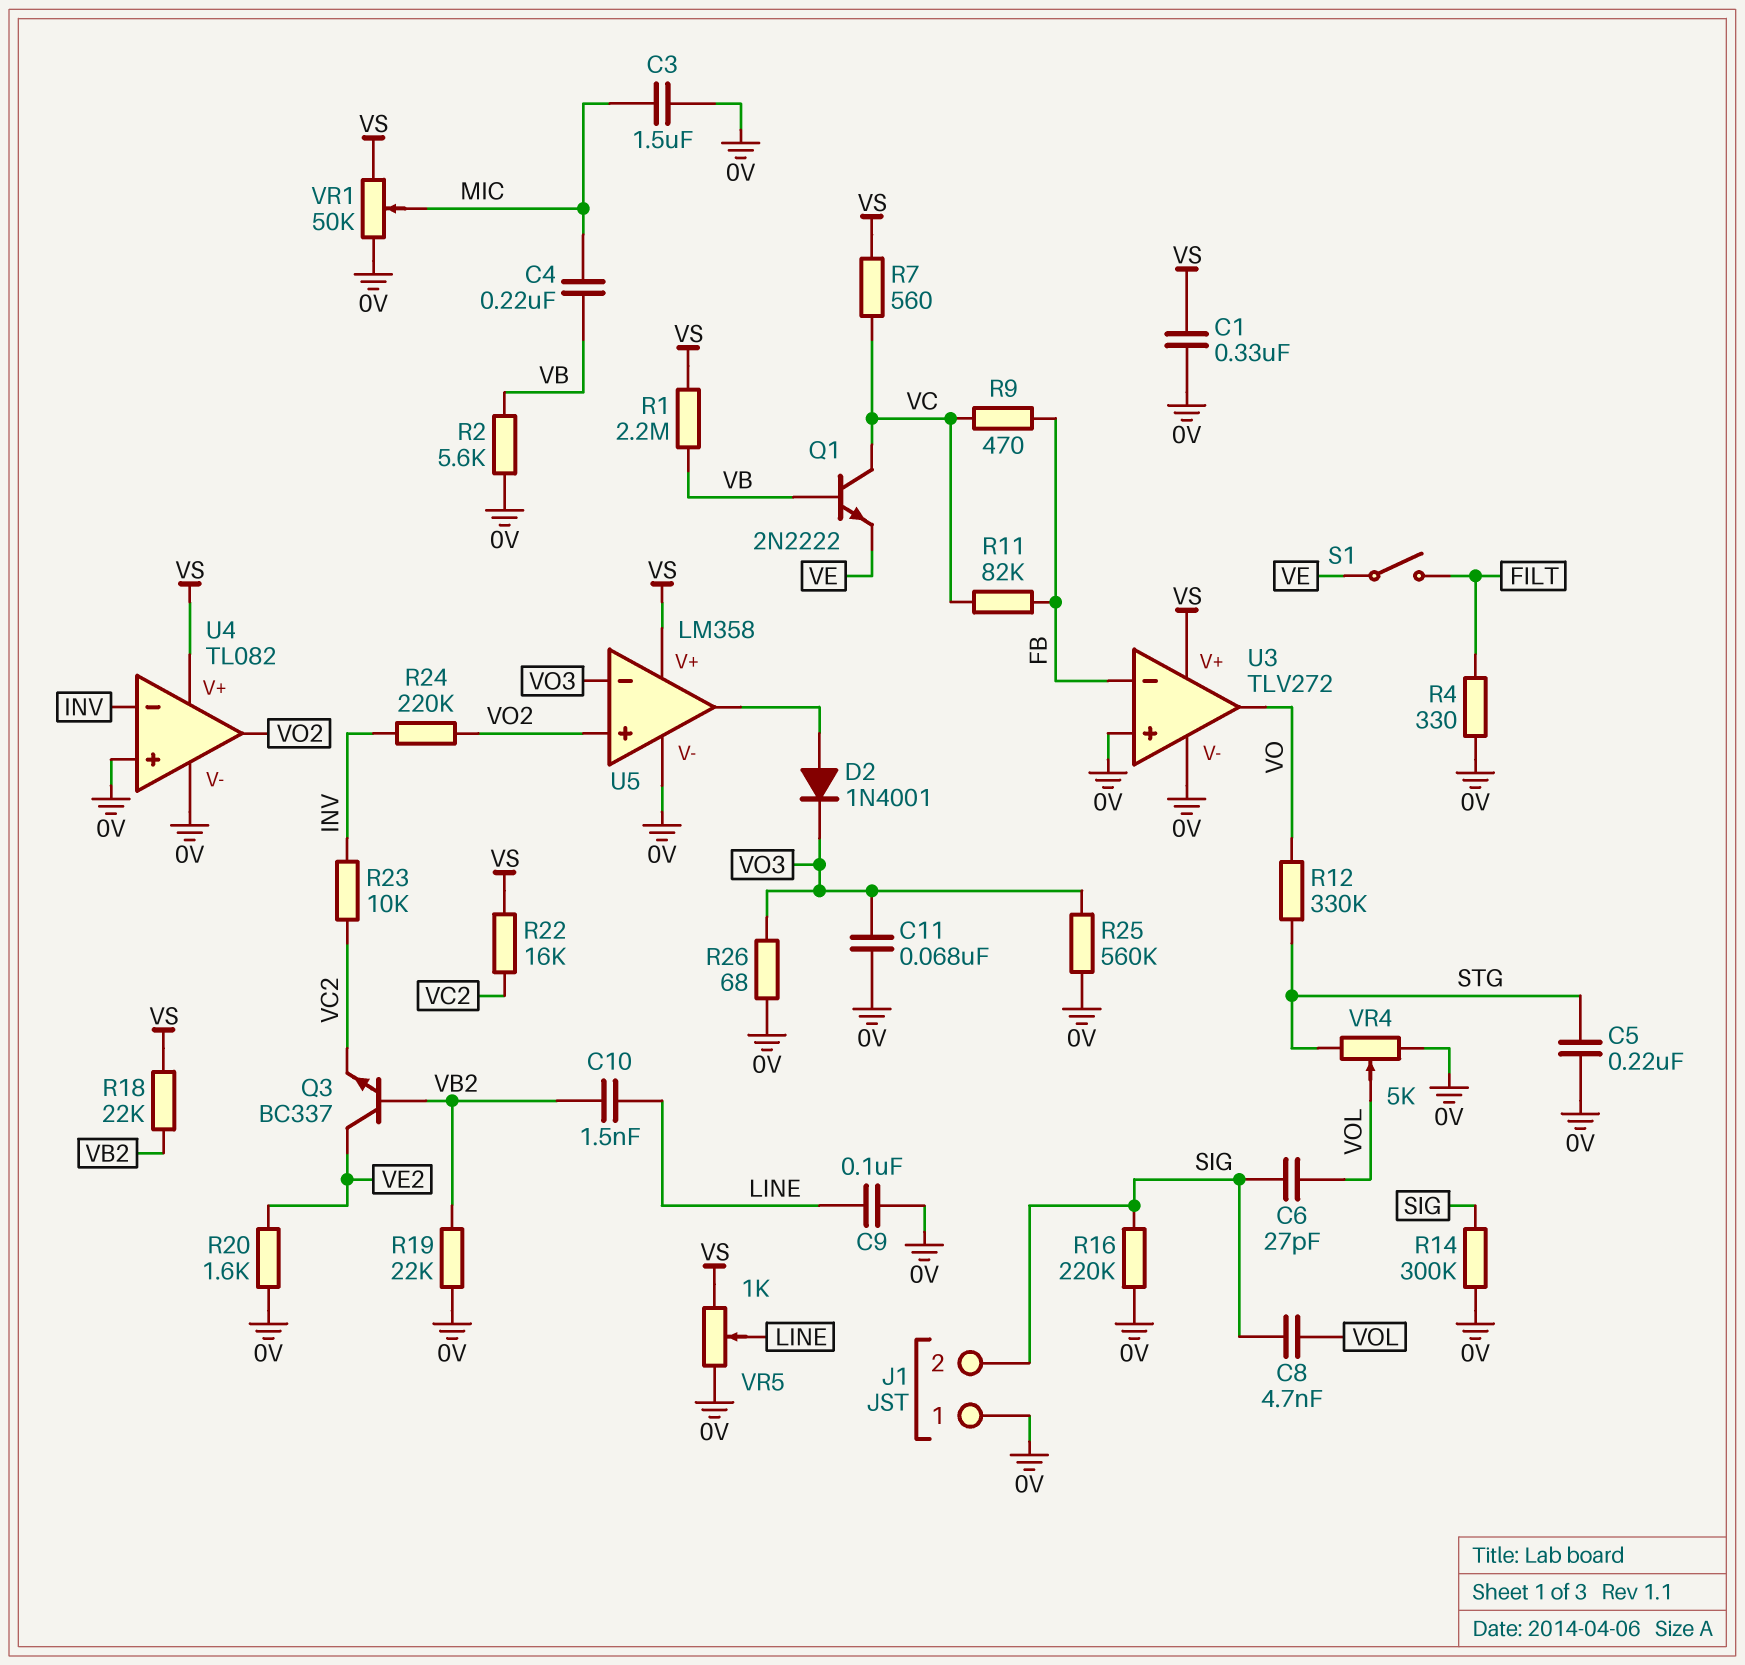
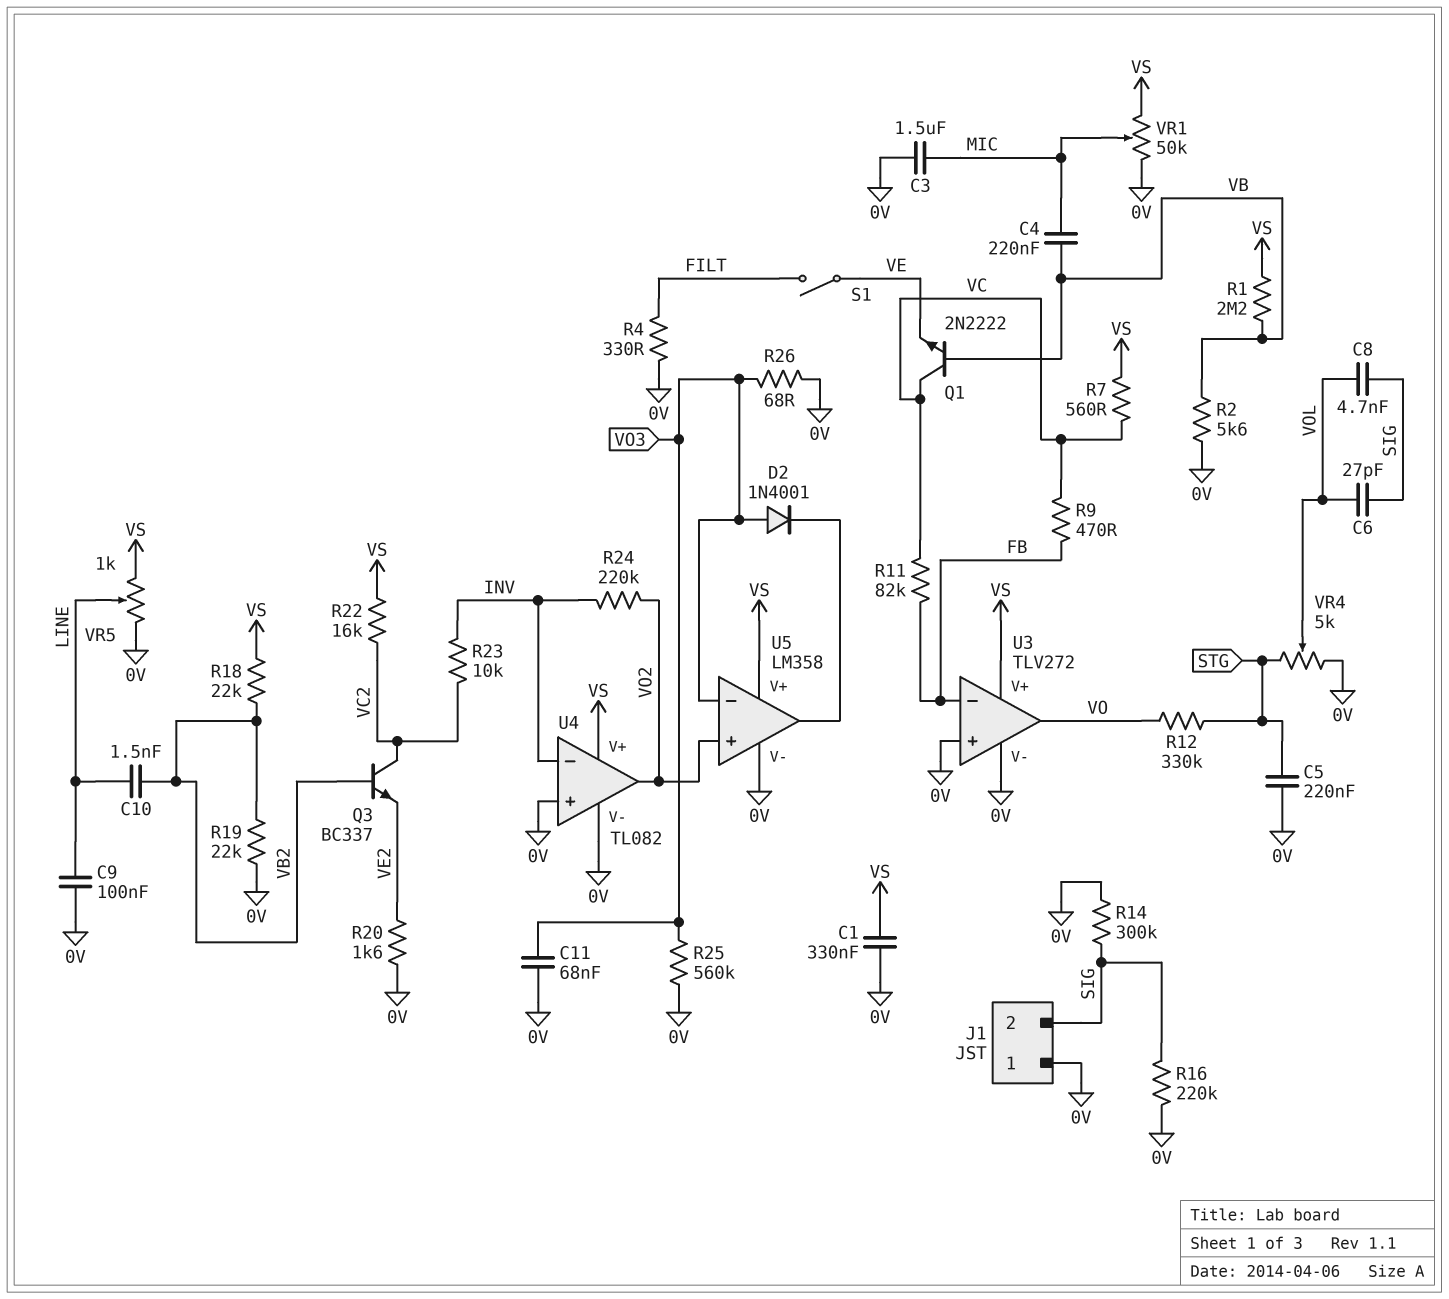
D2: diode 1N4001 (A U5/out, K VO3) -> diode 1N4001 (A VO3, K U5/out)
Q3: NPN BC337 (B VB2, C VE2, E VC2) -> NPN BC337 (B VB2, C VC2, E VE2)

